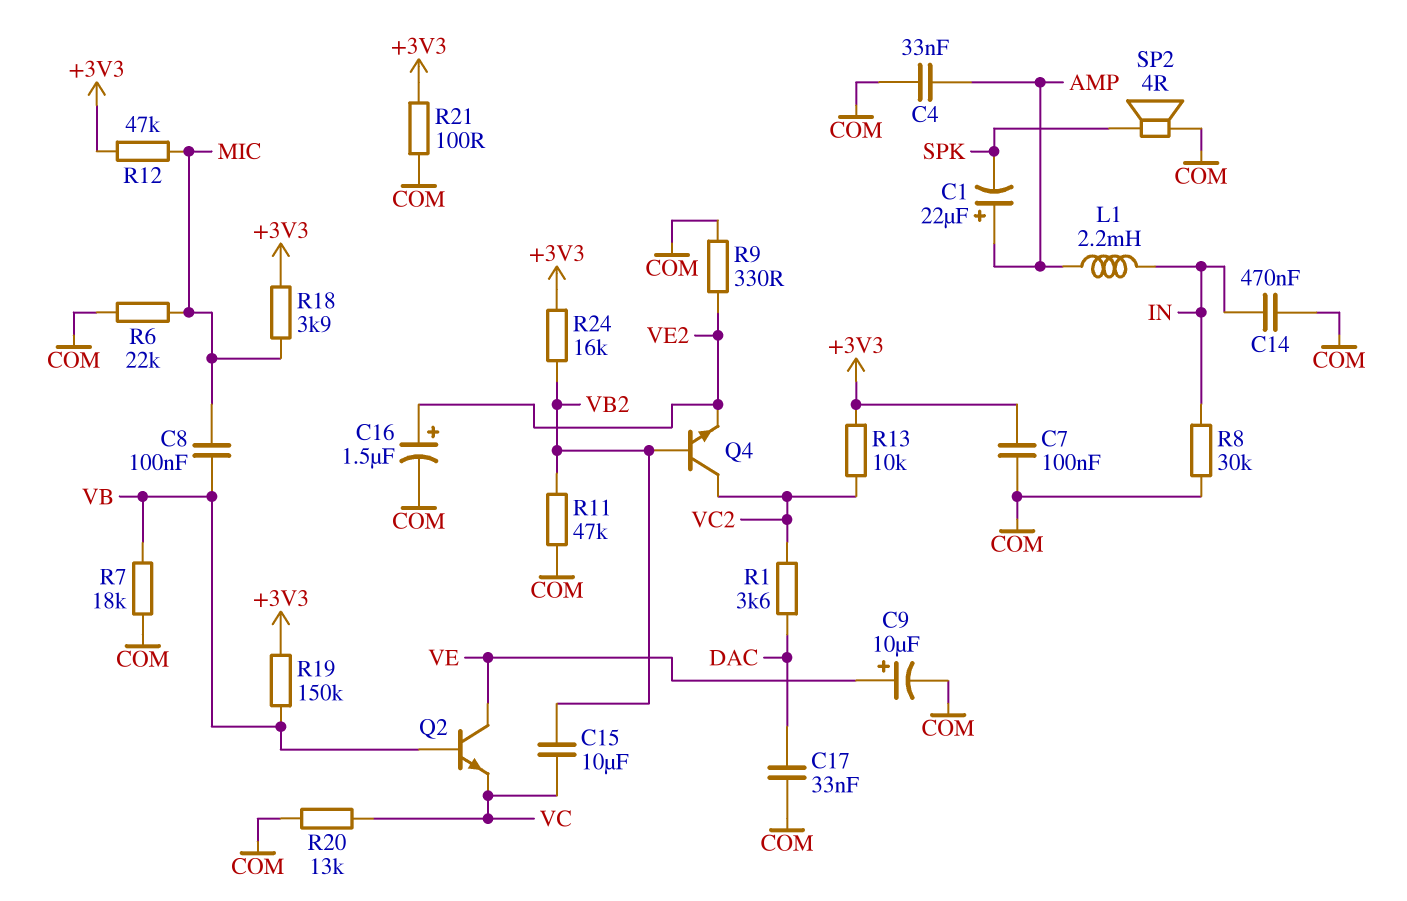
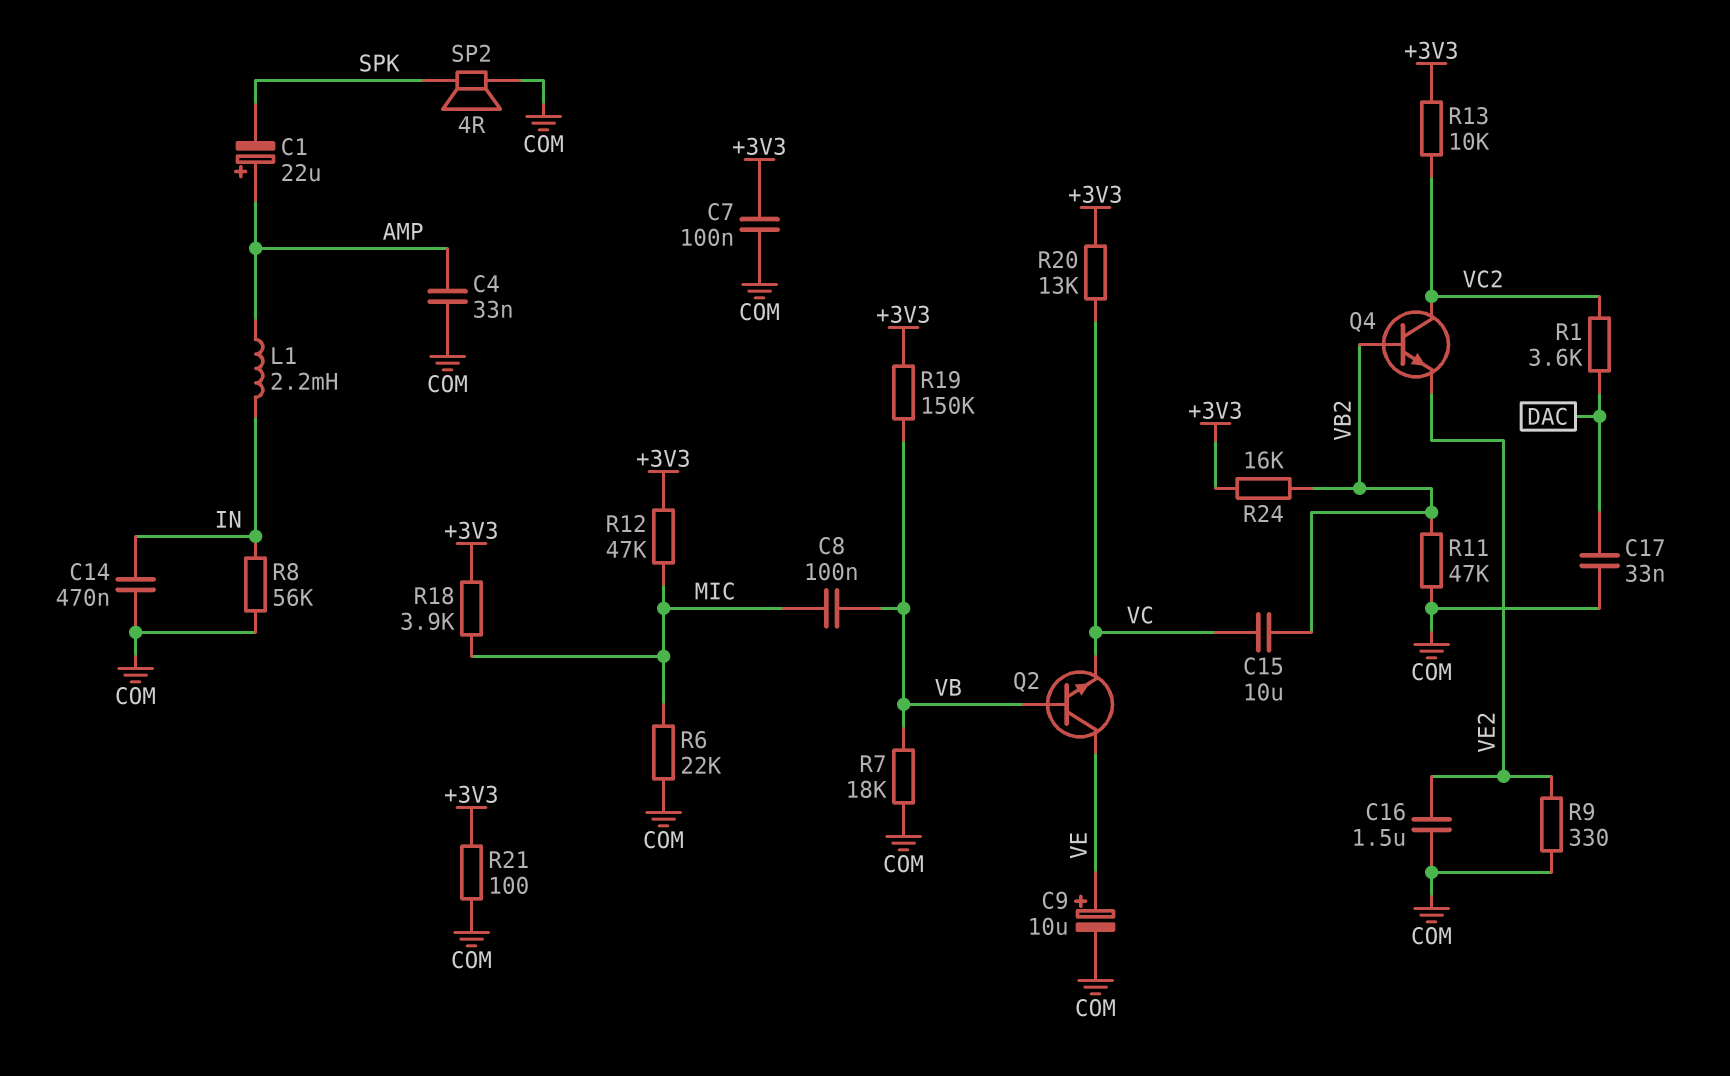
C16: 1.5uF (plus VE2, minus COM) -> 1.5uF (COM, VE2)
R8: 30k (COM, IN) -> 56k (COM, IN)
R20: 13k (COM, VC) -> 13k (+3V3, VC)

